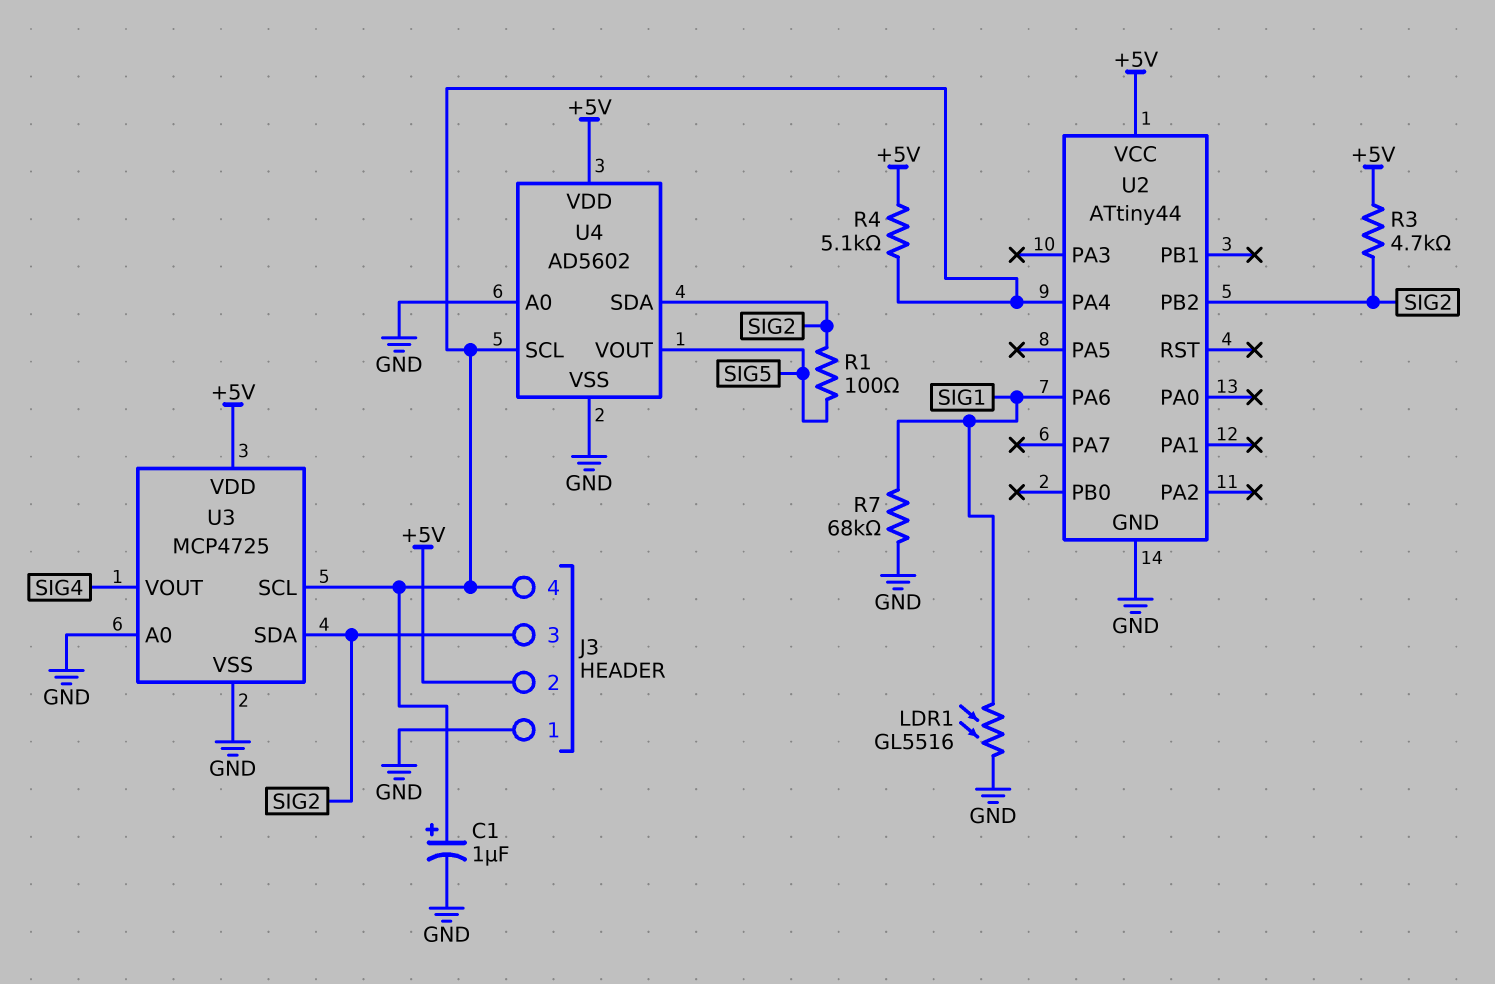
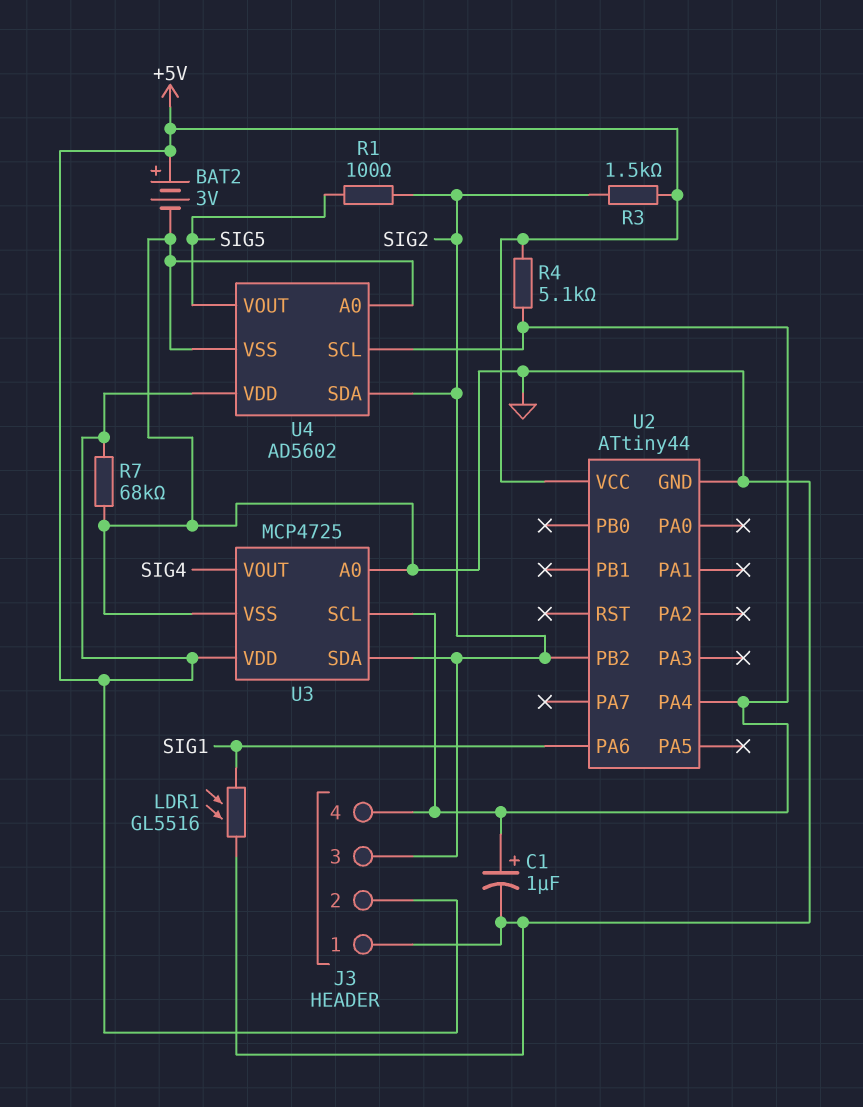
BAT2: none -> 3V (plus +5V, minus GND)
R3: 4.7k (+5V, SIG2) -> 1.5k (+5V, SIG2)
R7: 68k (GND, SIG1) -> 68k (+5V, GND)

